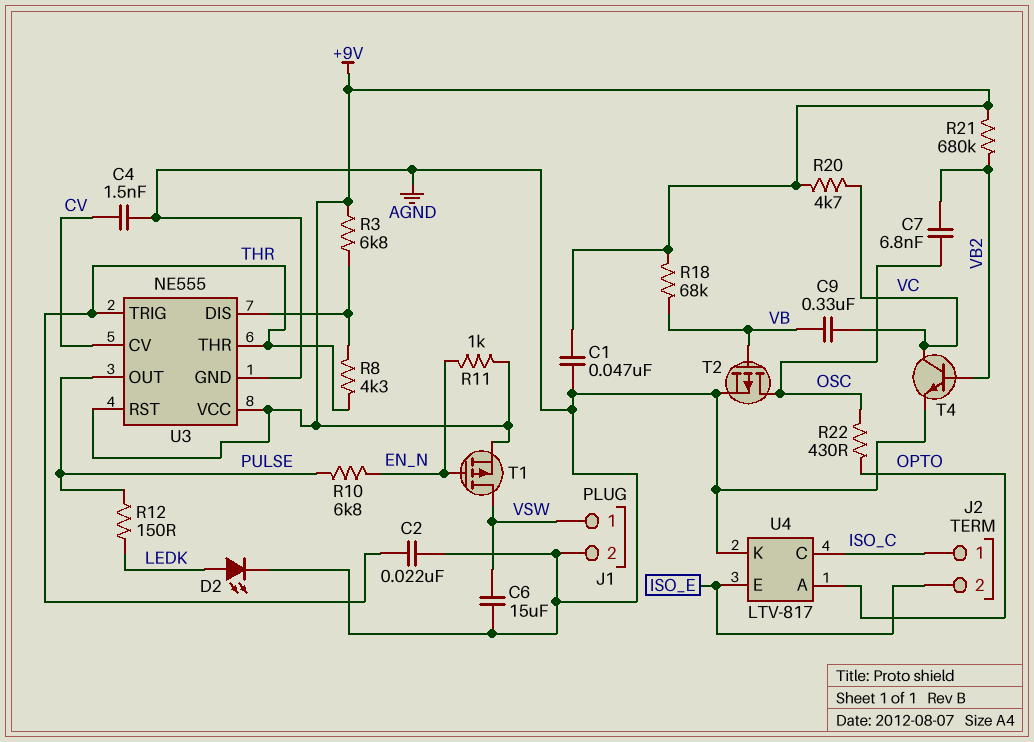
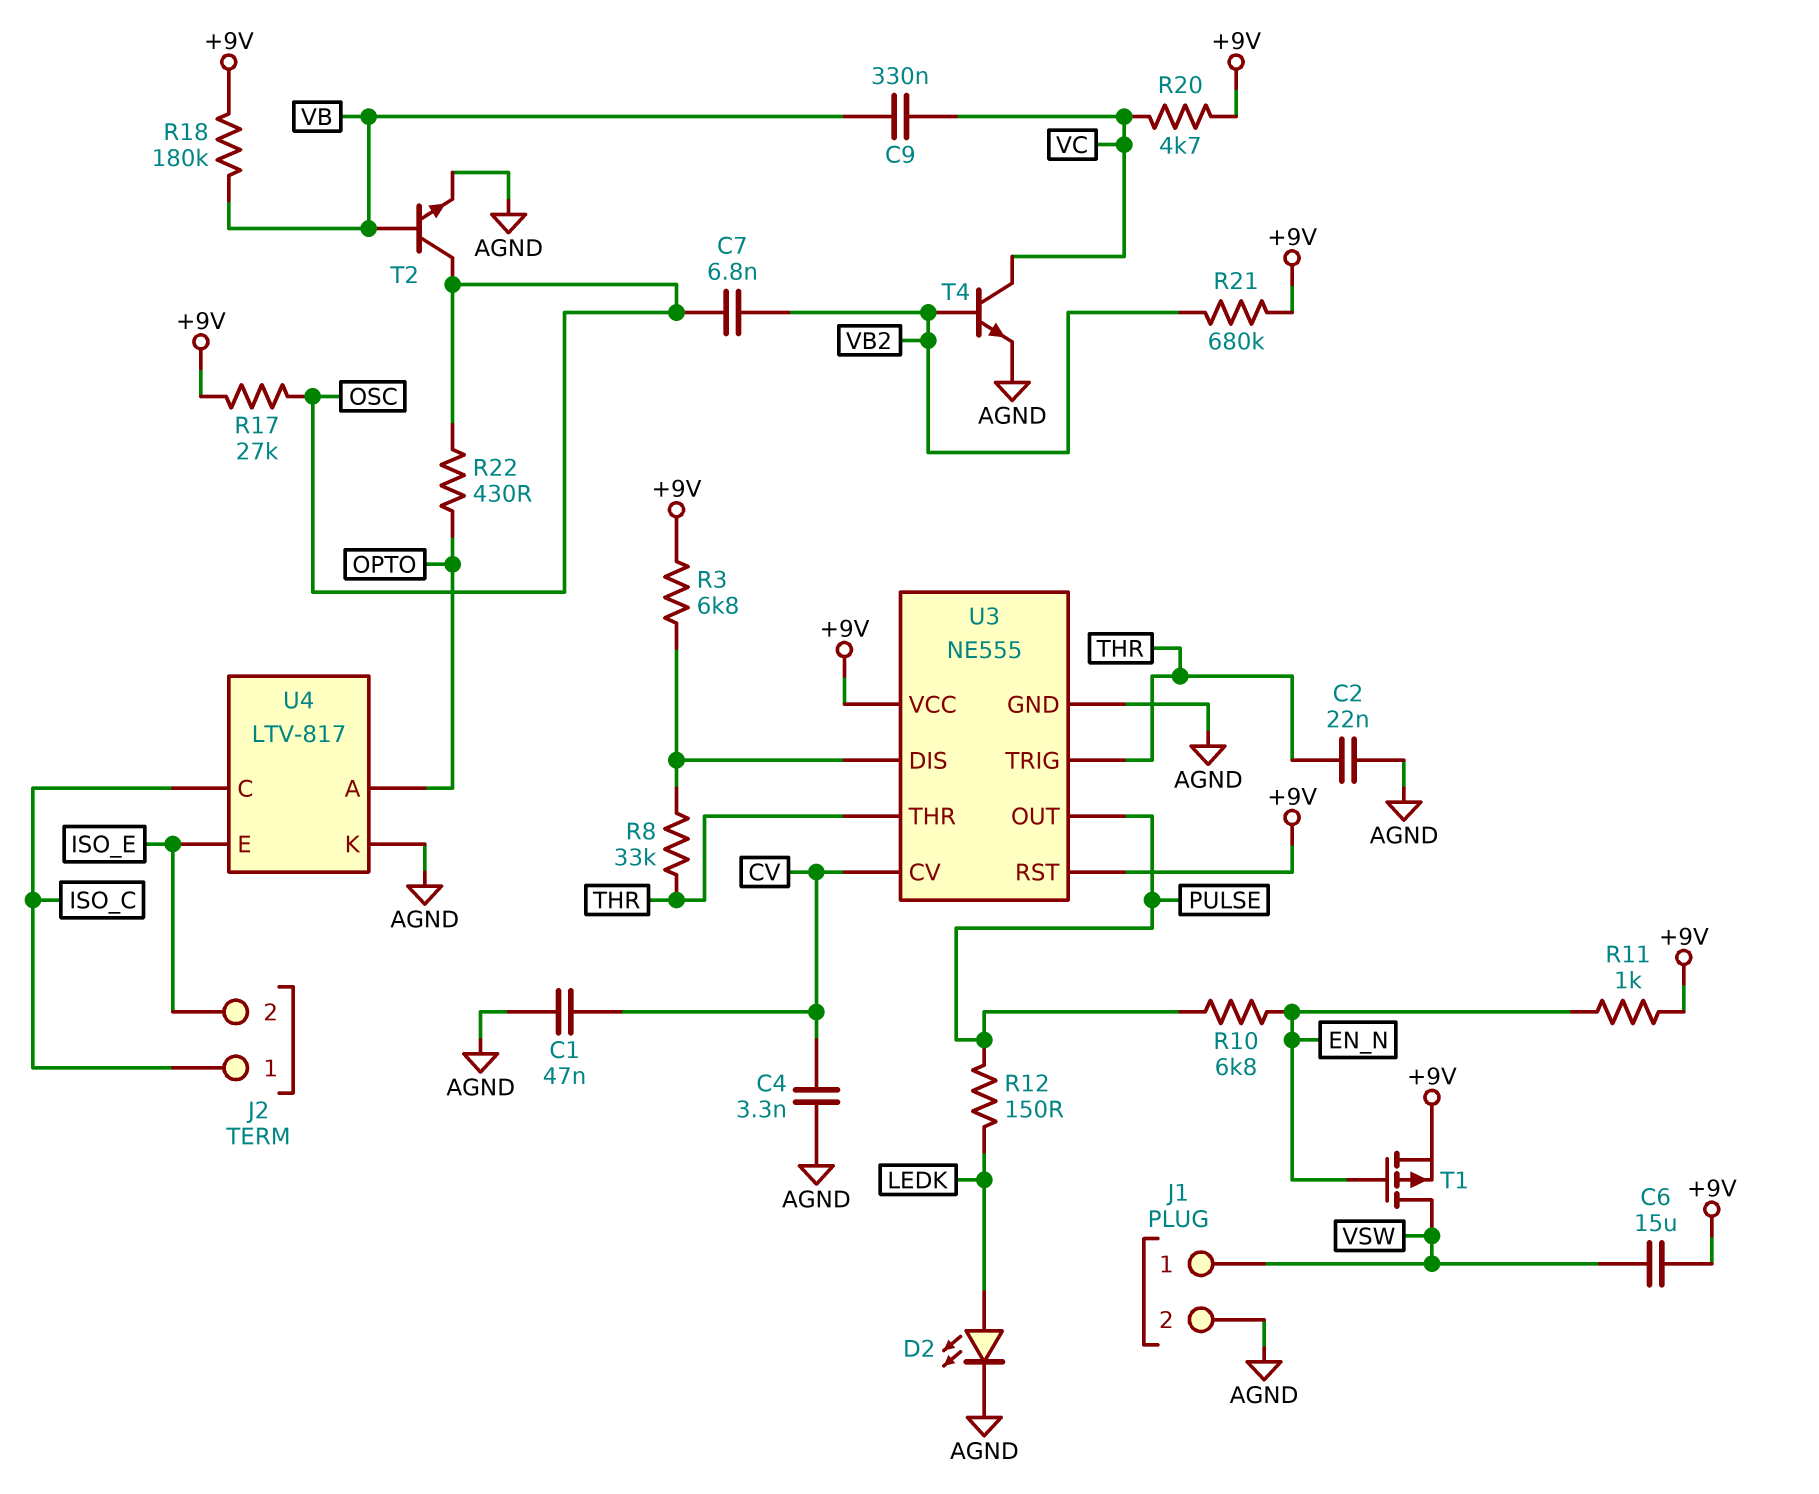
C1: 47nF (+9V, AGND) -> 47nF (AGND, CV)
C4: 1.5nF (AGND, CV) -> 3.3nF (AGND, CV)
C6: 15uF (AGND, VSW) -> 15uF (+9V, VSW)
R8: 4.3k (THR, U3/DIS) -> 33k (THR, U3/DIS)
R17: none -> 27k (+9V, OSC)
R18: 68k (+9V, VB) -> 180k (+9V, VB)
T2: PMOS (G VB, D OSC, S AGND) -> NPN (B VB, C OSC, E AGND)

